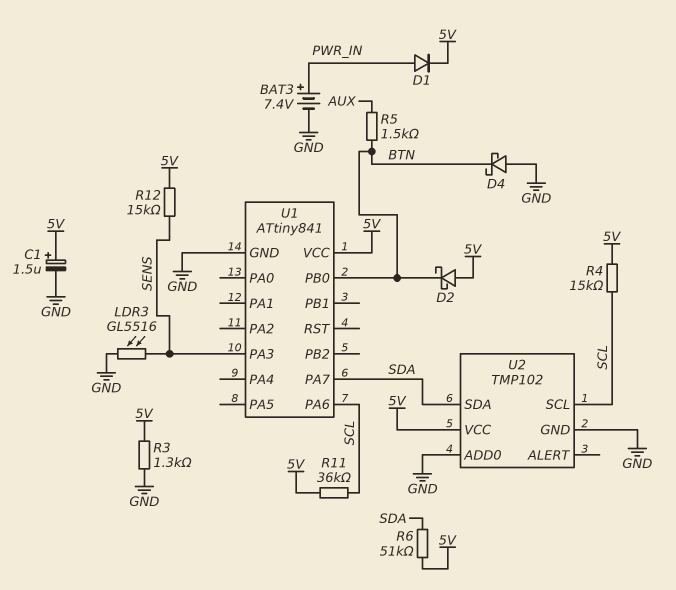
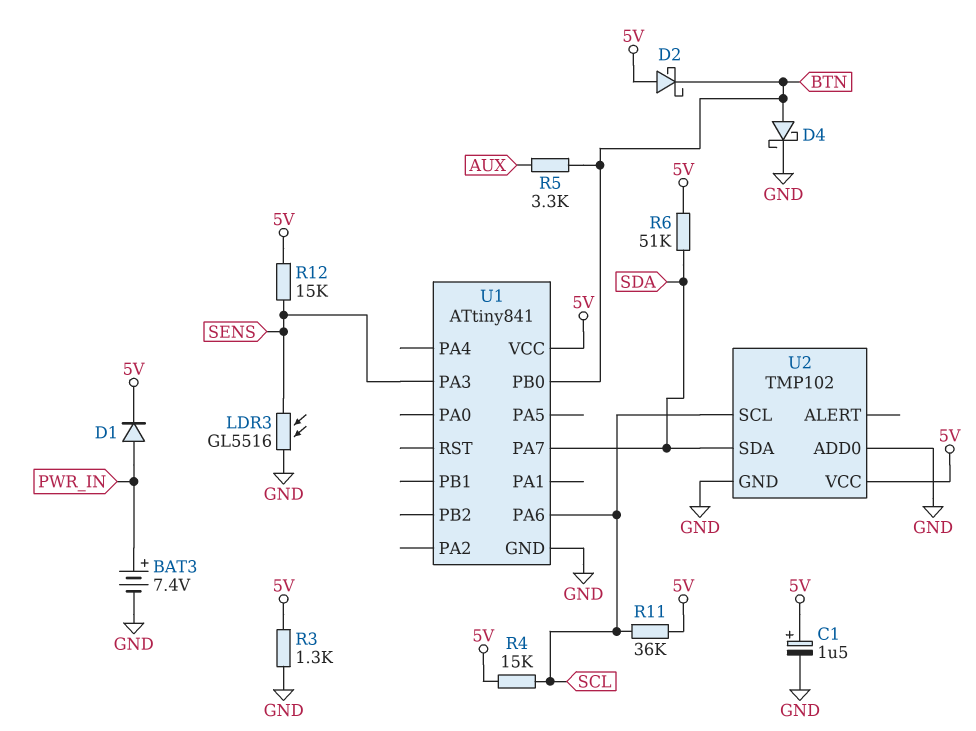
D4: schottky (A GND, K BTN) -> schottky (A BTN, K GND)
R5: 1.5k (AUX, BTN) -> 3.3k (AUX, BTN)

